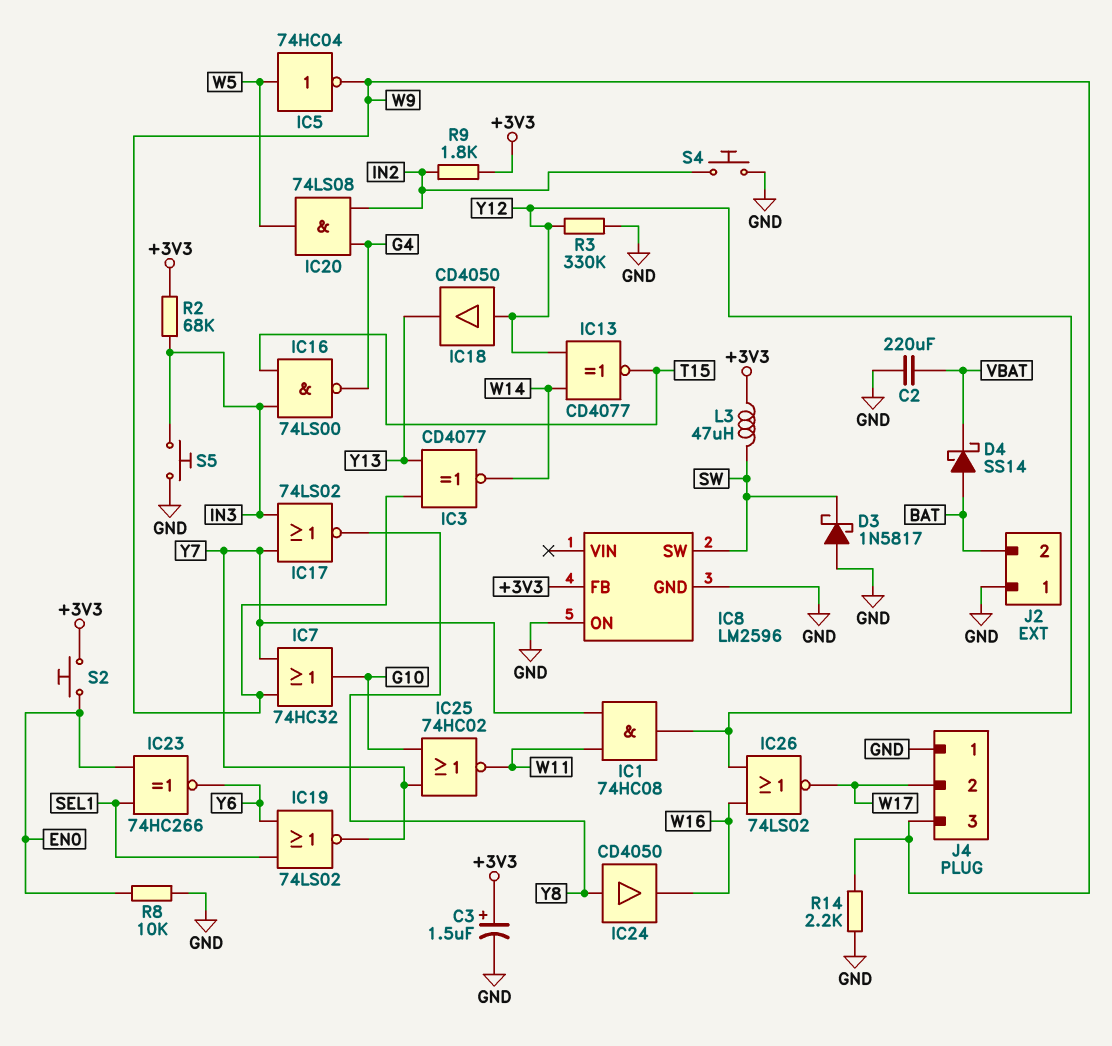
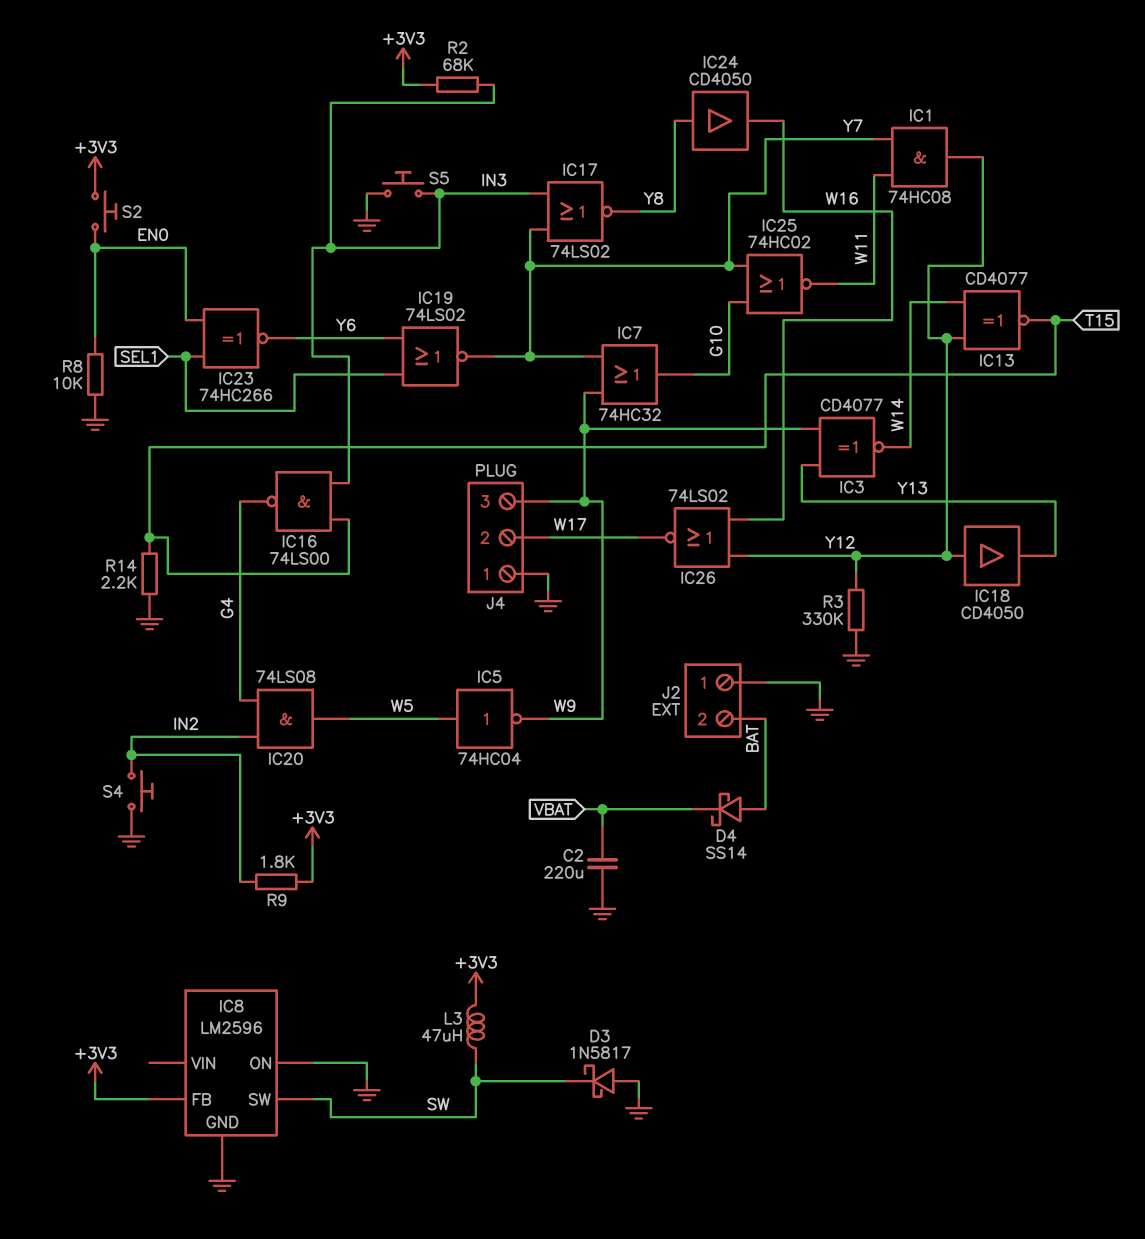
C3: 1.5uF (plus +3V3, minus GND) -> none
R14: 2.2k (GND, W9) -> 2.2k (GND, T15)

